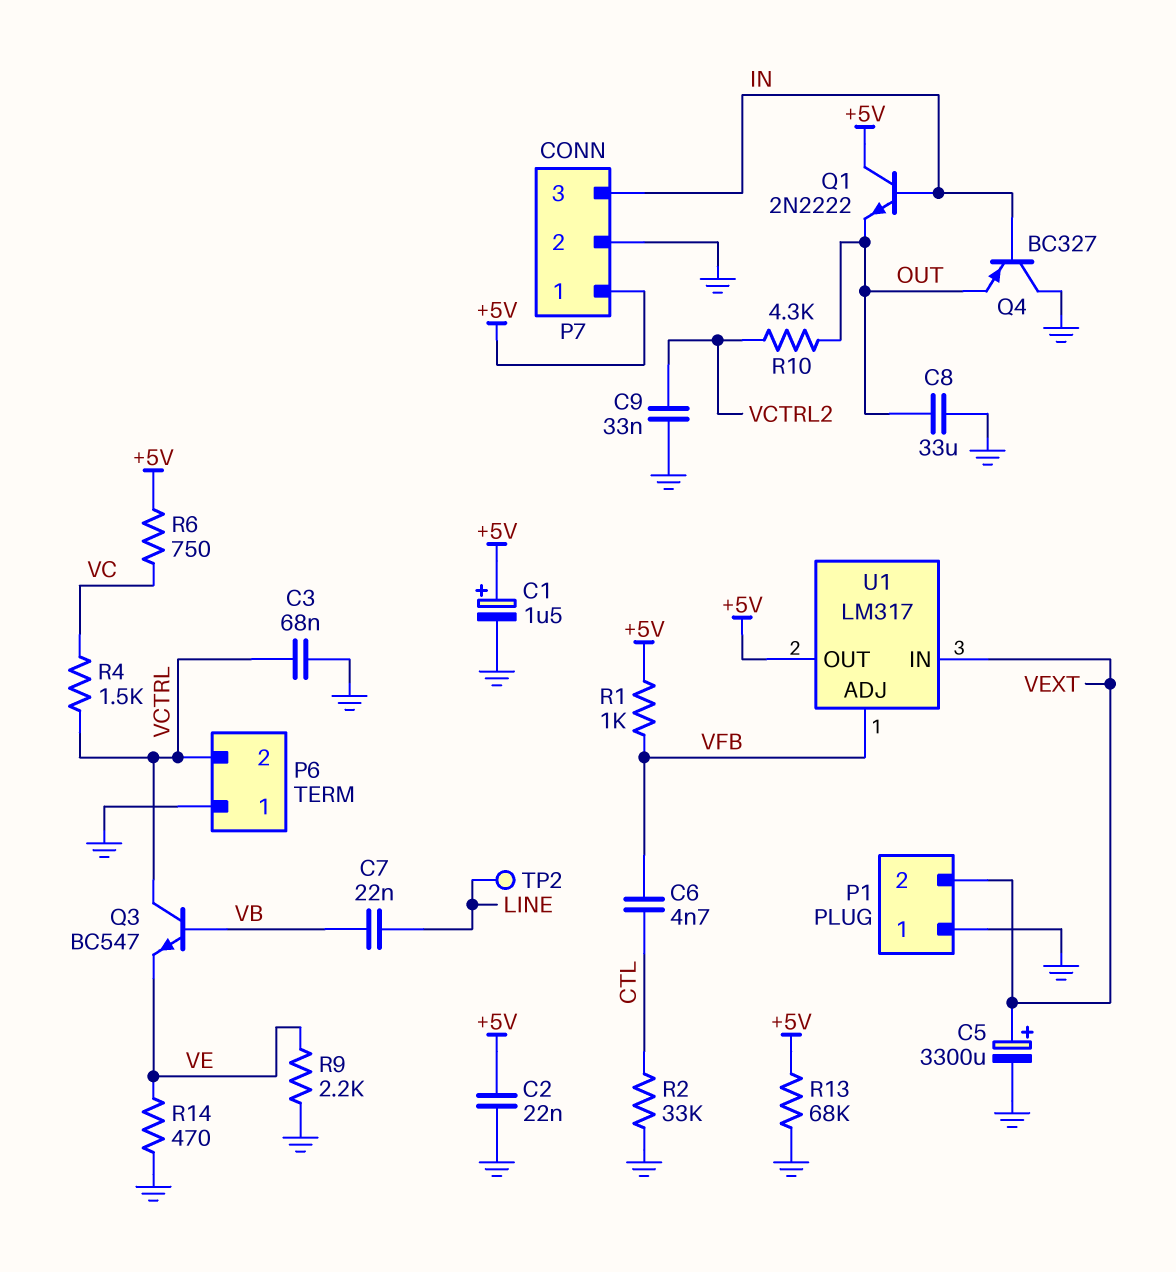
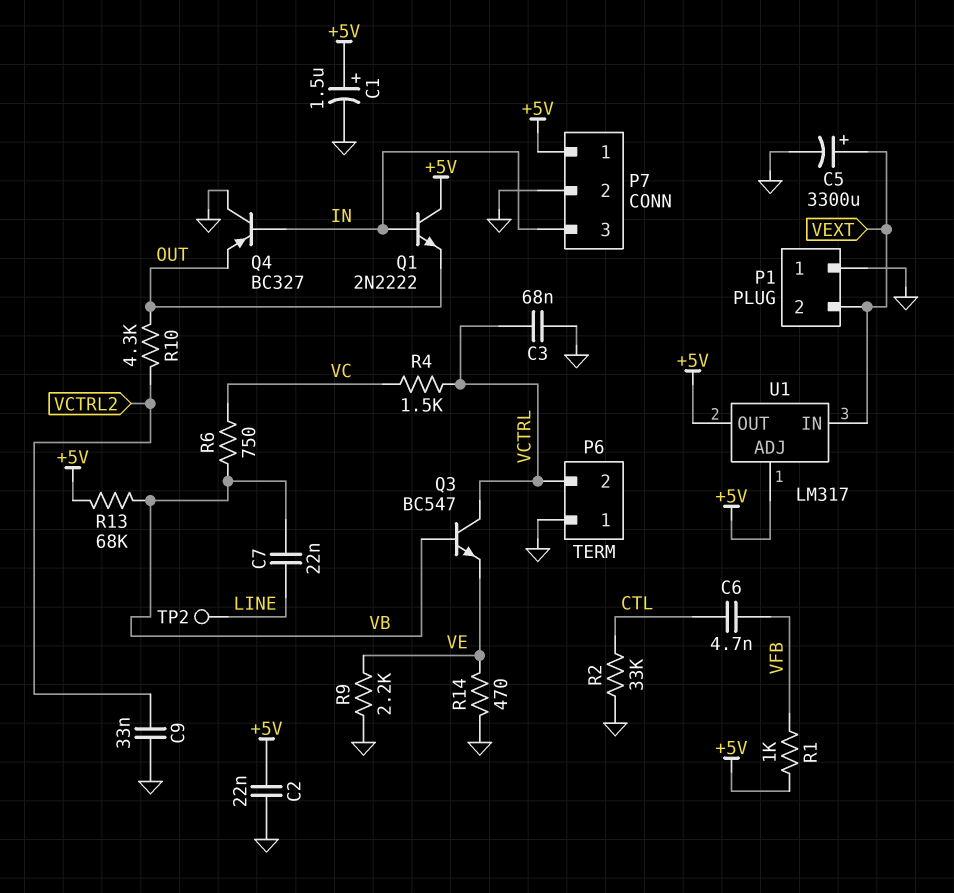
C8: 33uF (GND, OUT) -> none
R6: 750 (+5V, VC) -> 750 (VB, VC)
R13: 68k (+5V, GND) -> 68k (+5V, VB)
U1 pin ADJ: VFB -> +5V

